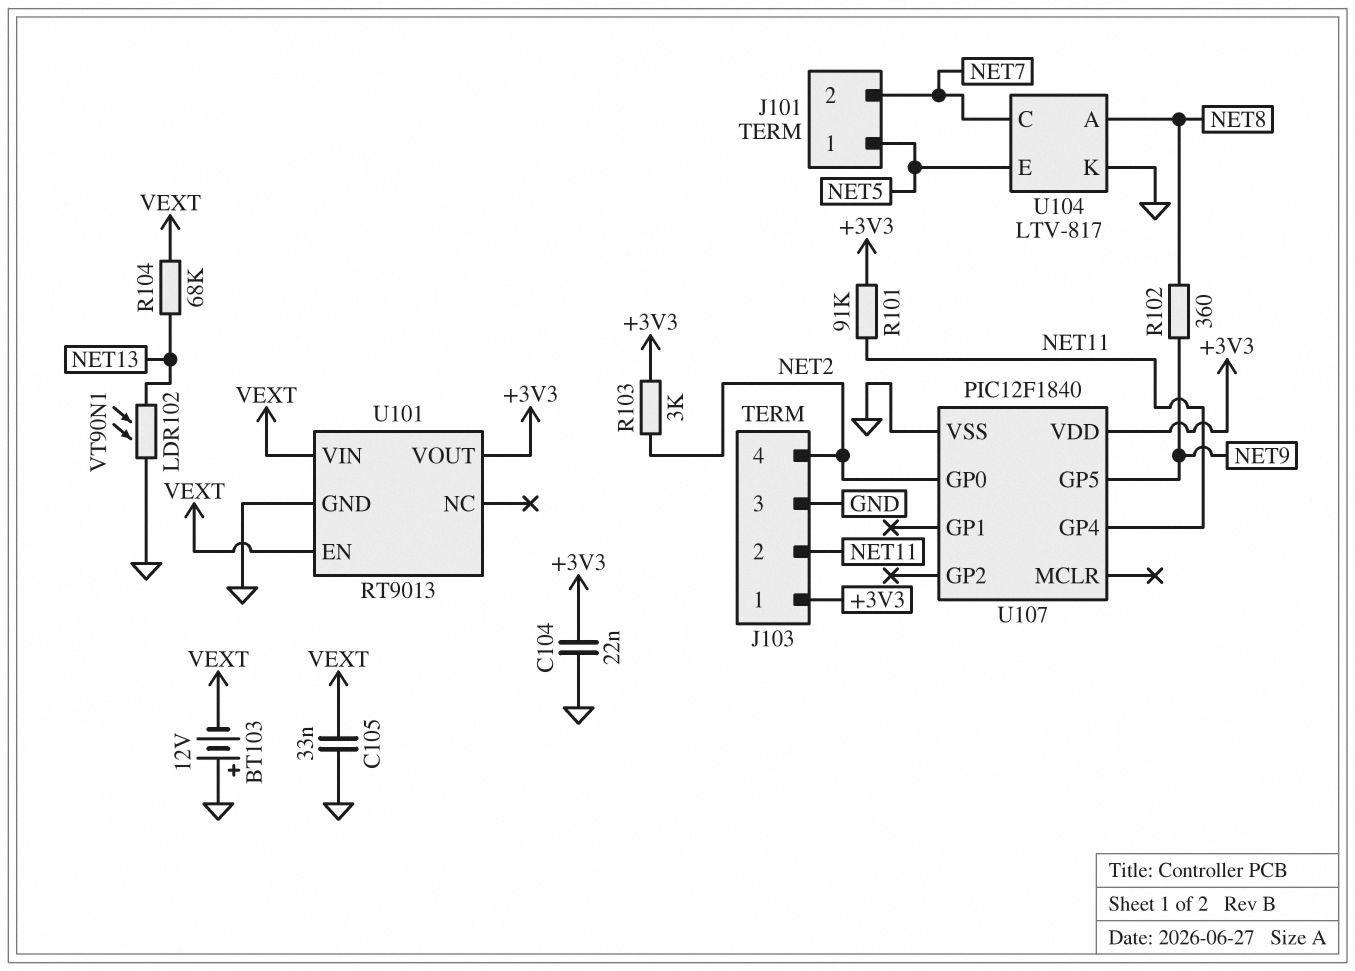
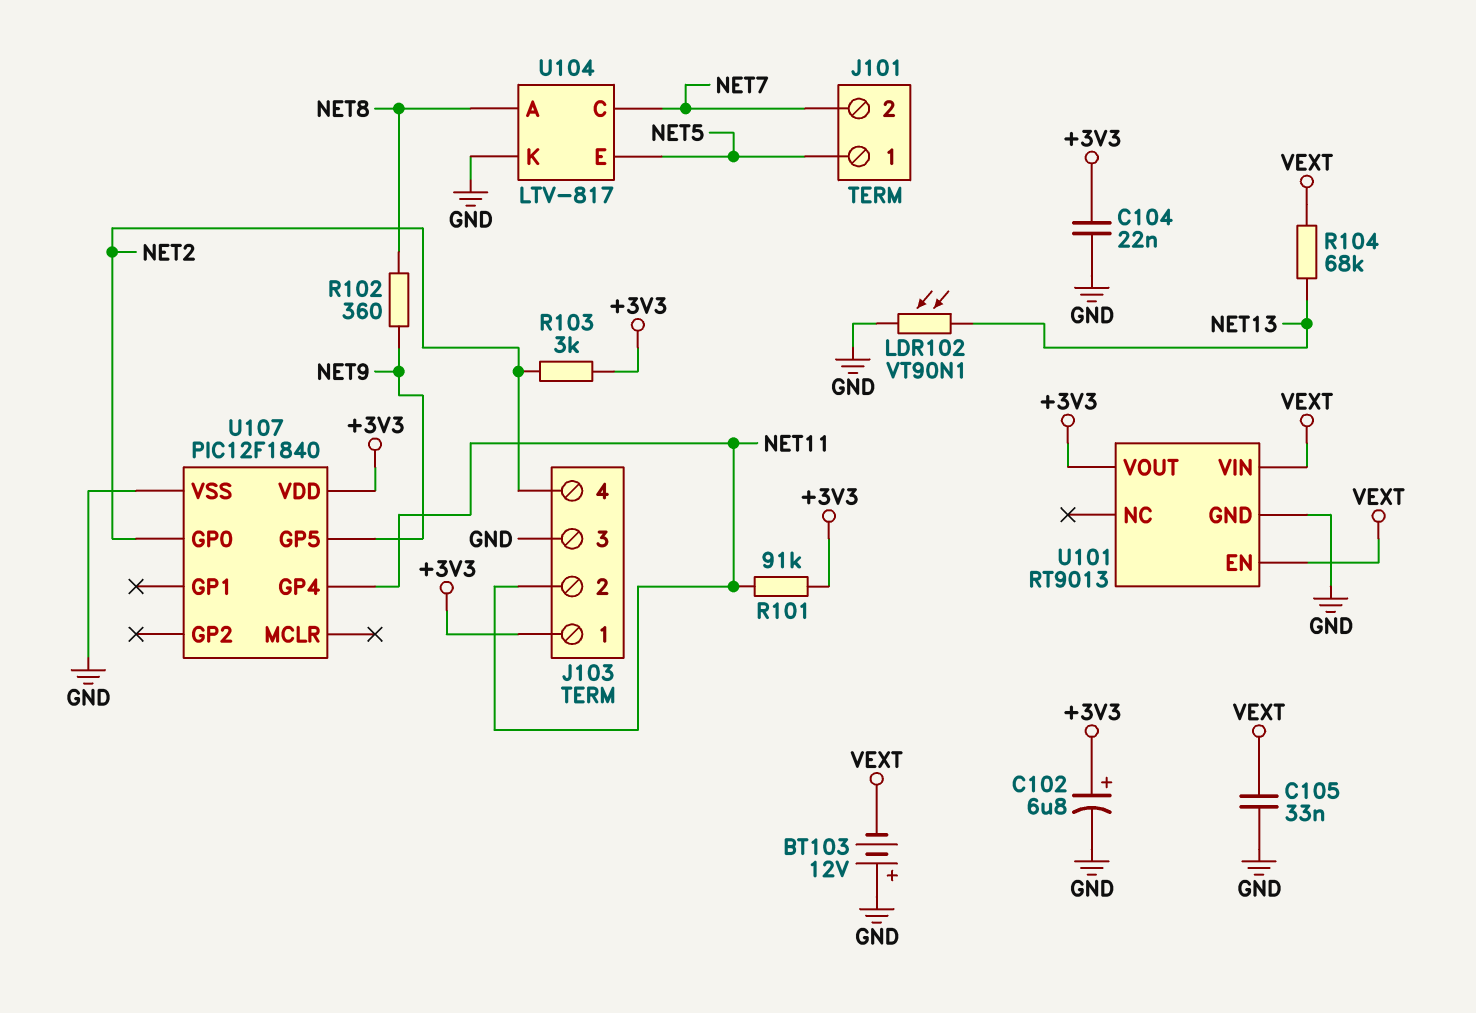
C102: none -> 6.8uF (plus +3V3, minus GND)

